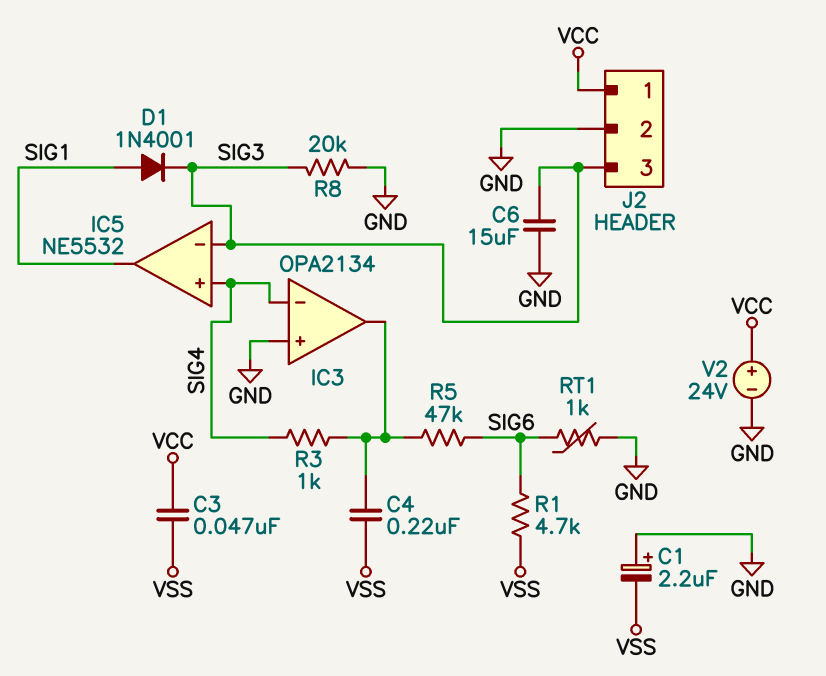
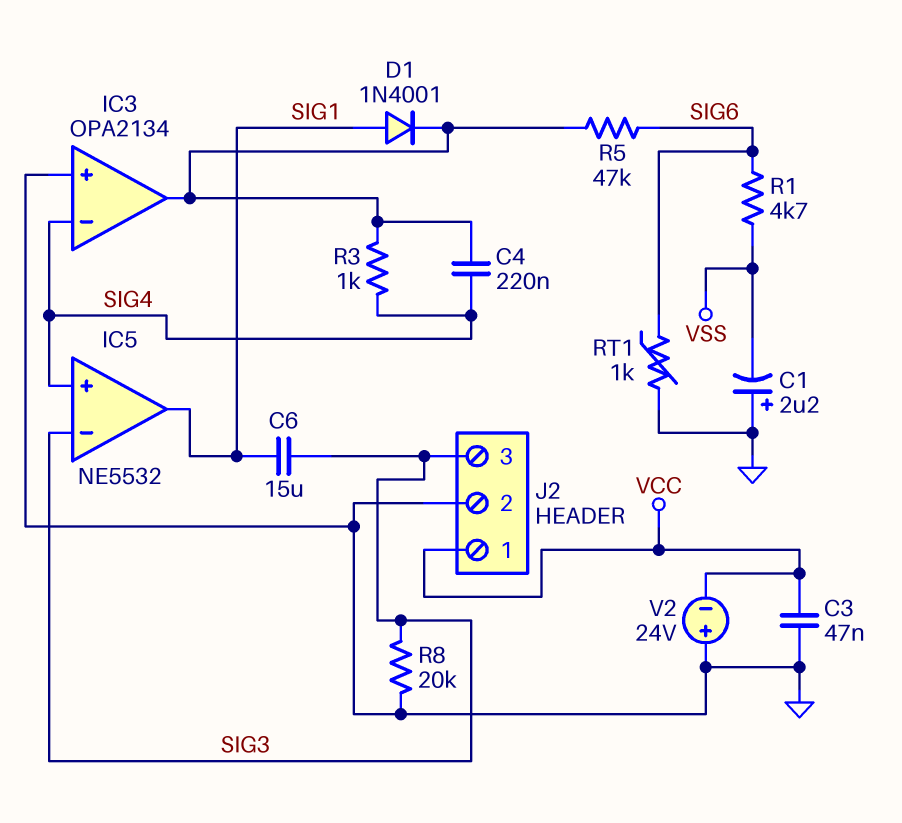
C3: 47nF (VCC, VSS) -> 47nF (GND, VCC)
C4: 220nF (IC3/out, VSS) -> 220nF (IC3/out, SIG4)
C6: 15uF (GND, SIG3) -> 15uF (SIG1, SIG3)
D1: diode 1N4001 (A SIG1, K SIG3) -> diode 1N4001 (A SIG1, K IC3/out)
V2: 24V (plus VCC, minus GND) -> 24V (plus GND, minus VCC)

